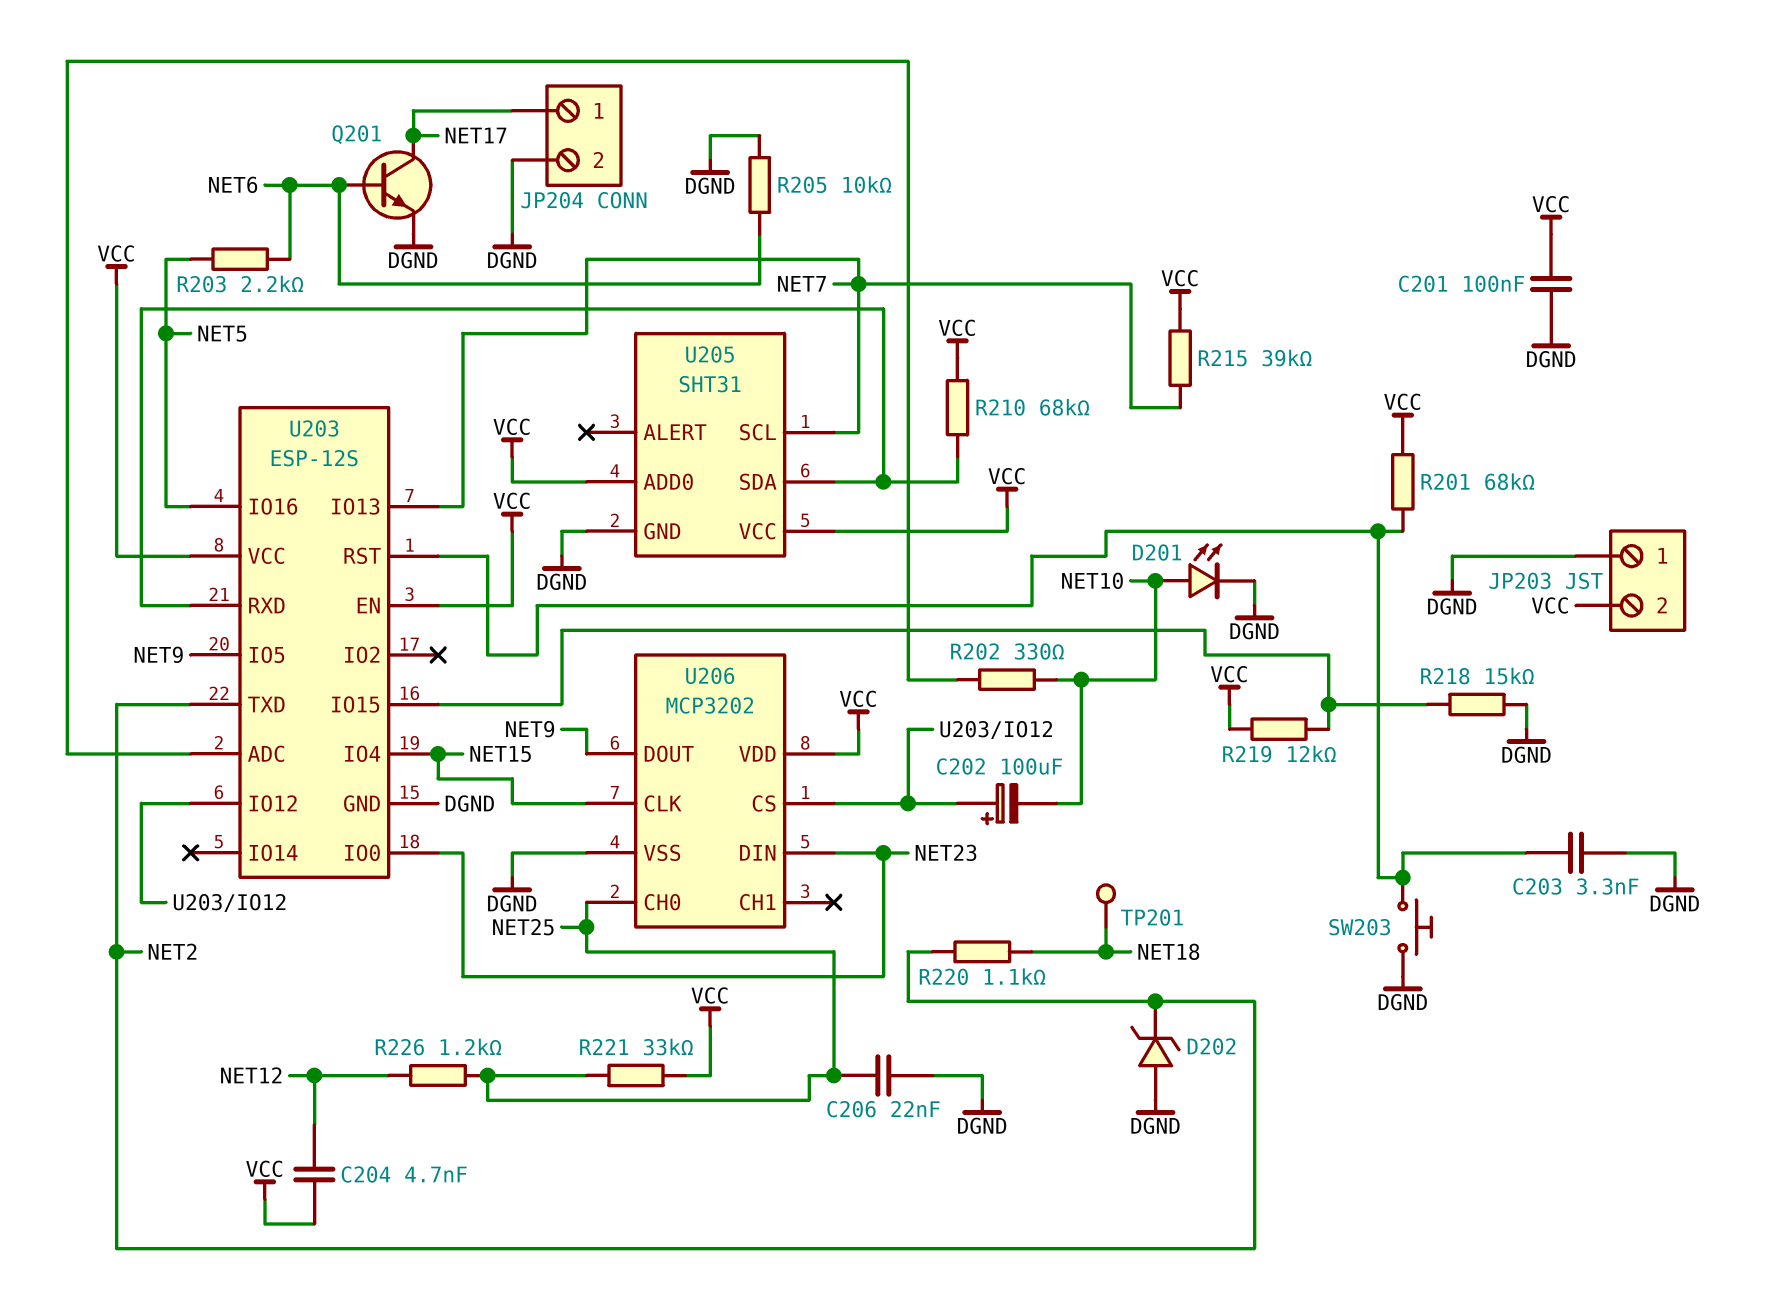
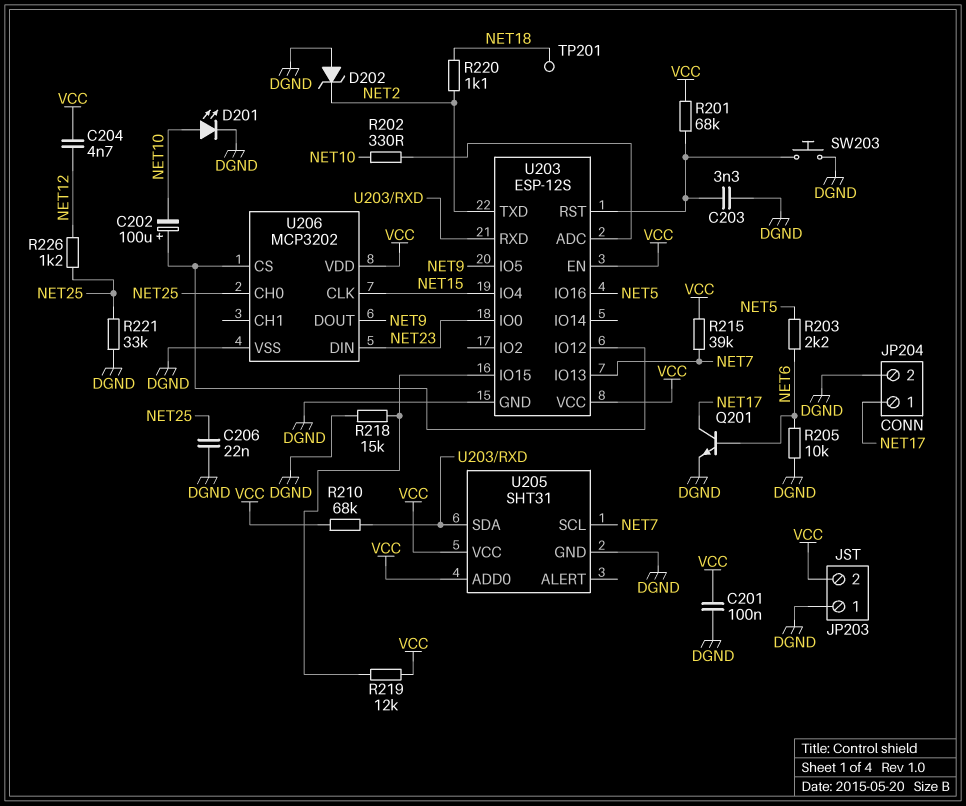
R221: 33k (NET25, VCC) -> 33k (DGND, NET25)

